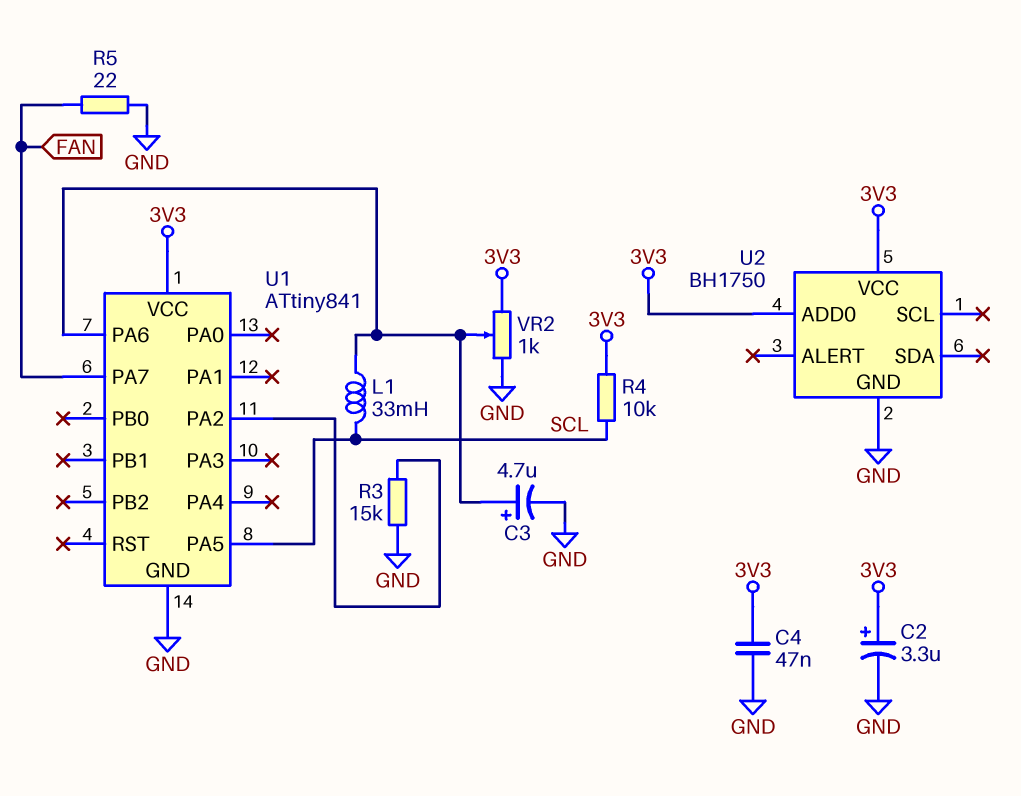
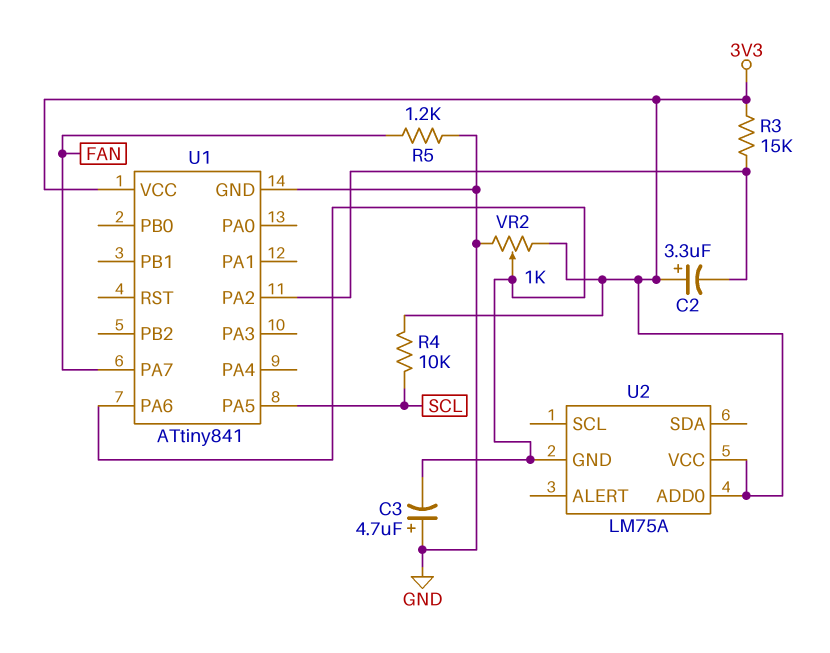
C2: 3.3uF (plus 3V3, minus GND) -> 3.3uF (plus 3V3, minus U1/PA2)
C3: 4.7uF (plus U1/PA6, minus GND) -> 4.7uF (plus GND, minus U1/PA6)
C4: 47nF (3V3, GND) -> none
L1: 33mH (SCL, U1/PA6) -> none
R3: 15k (GND, U1/PA2) -> 15k (3V3, U1/PA2)
R5: 22 (FAN, GND) -> 1.2k (FAN, GND)
U2: BH1750 -> LM75A
U2 pin GND: GND -> U1/PA6

